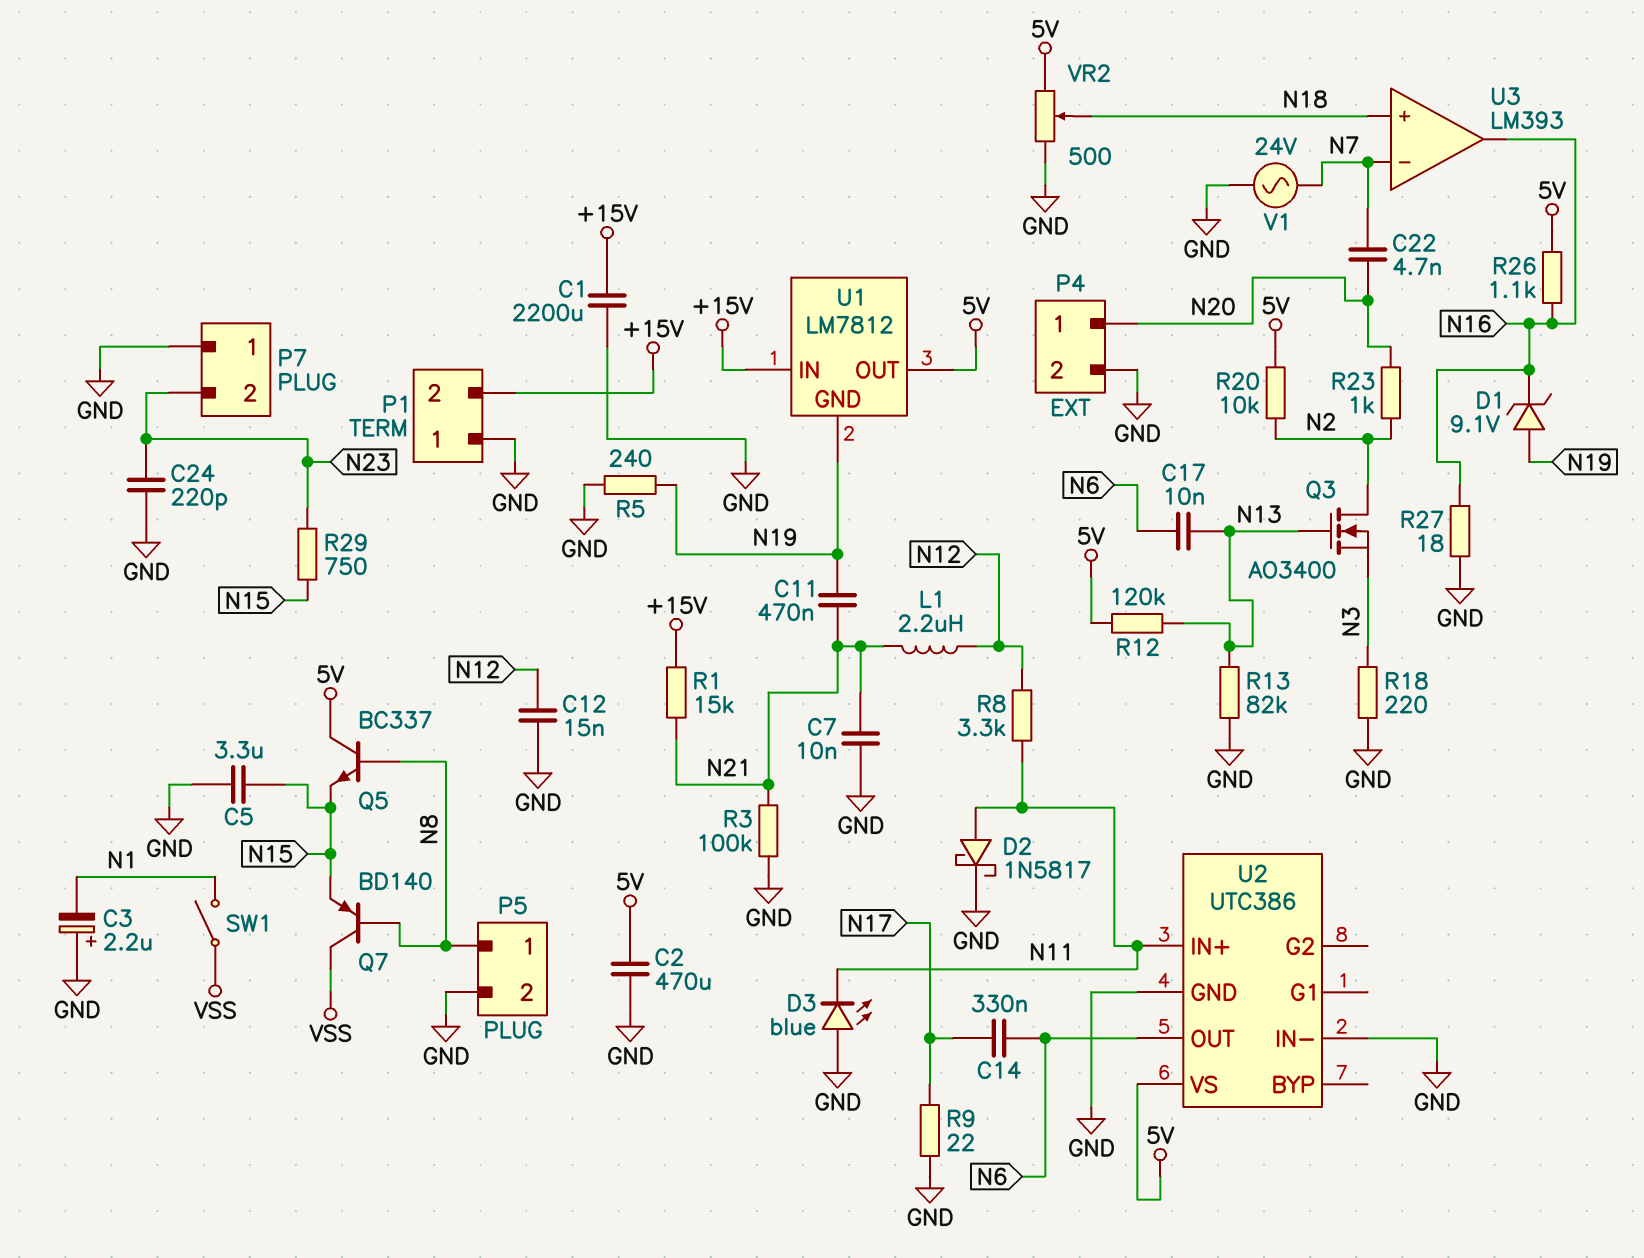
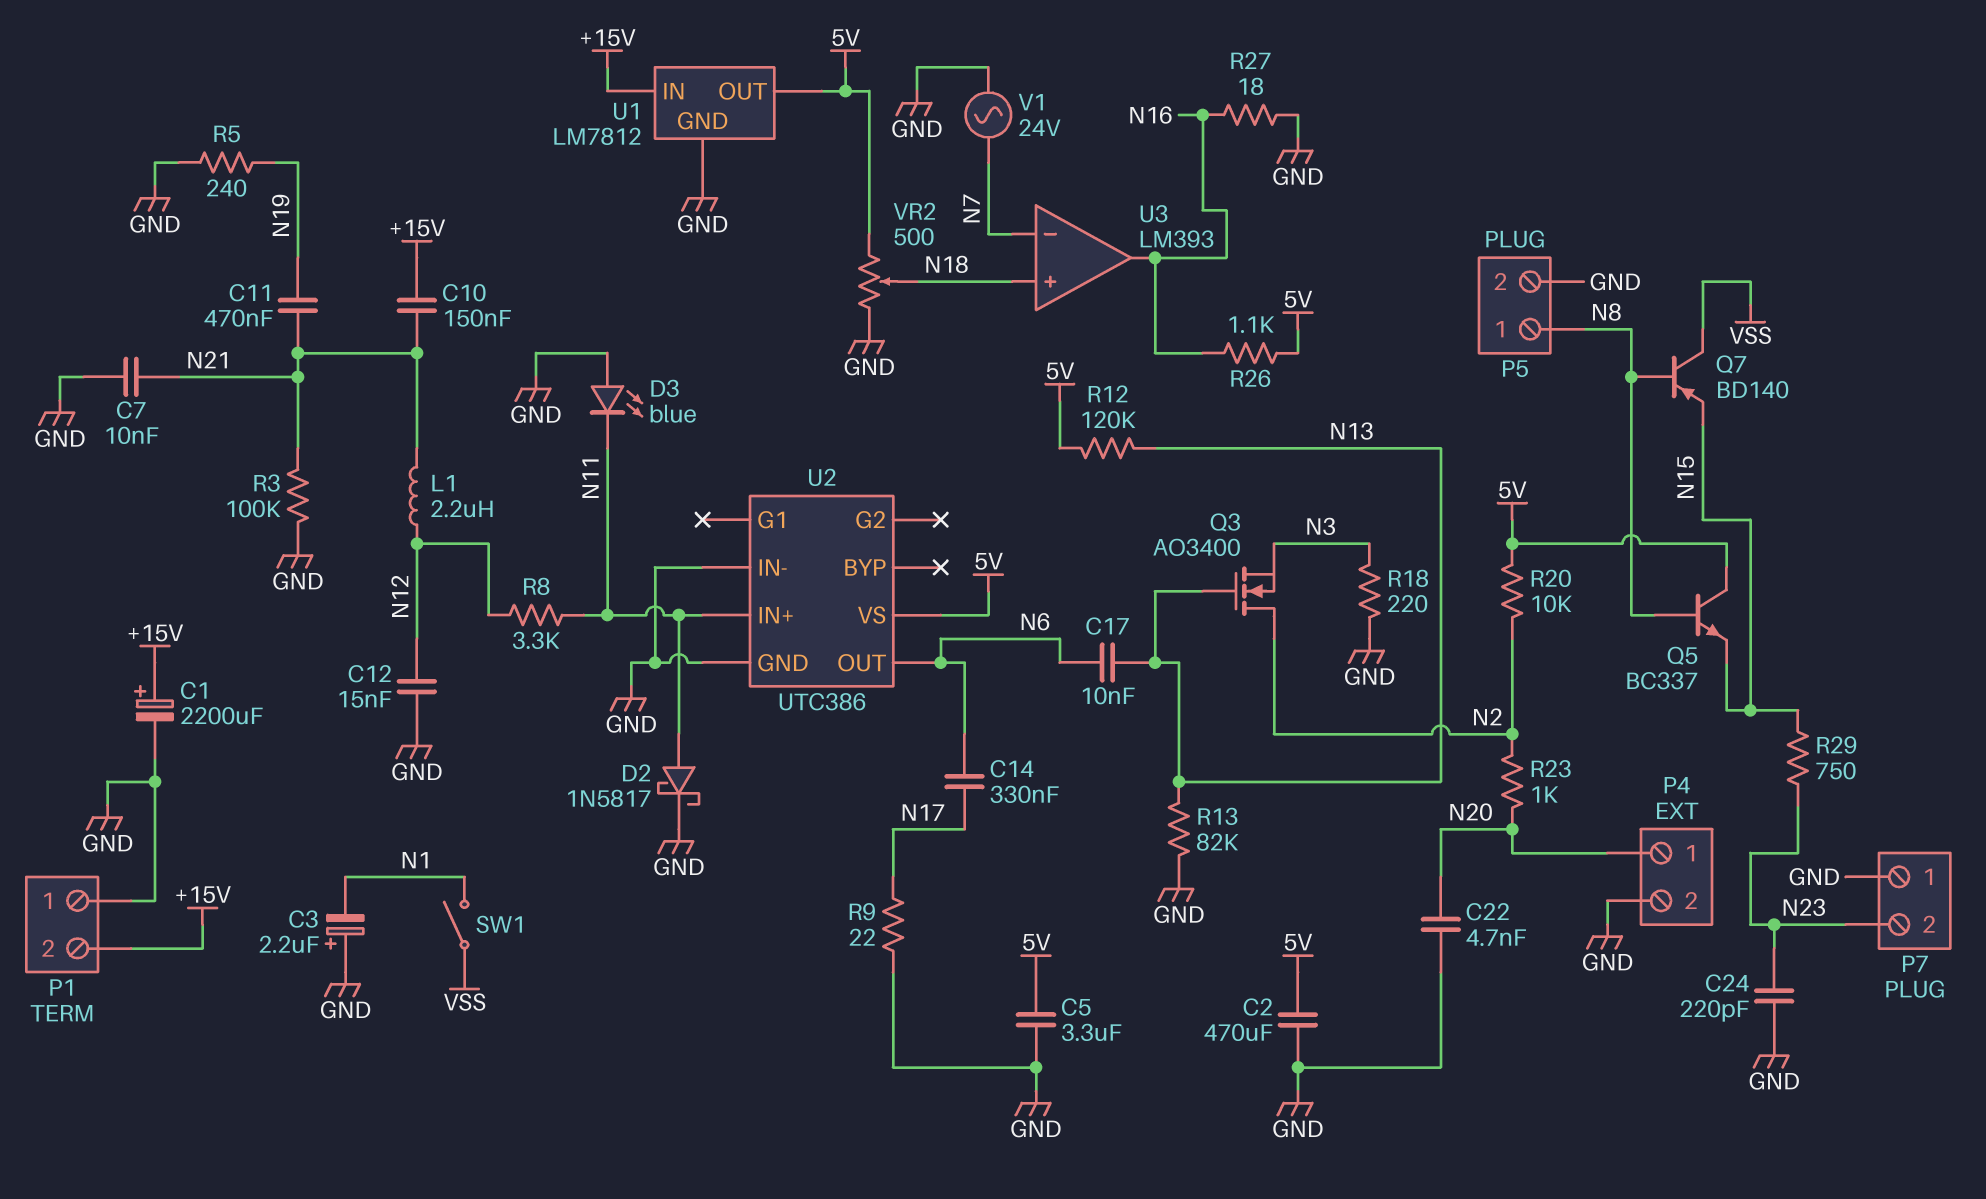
C1: 2200uF (+15V, GND) -> 2200uF (plus +15V, minus GND)
C5: 3.3uF (GND, N15) -> 3.3uF (5V, GND)
C10: none -> 150nF (+15V, N21)
C22: 4.7nF (N7, N20) -> 4.7nF (GND, N20)
D1: zener 9.1V (A N19, K N16) -> none
R1: 15k (+15V, N21) -> none
U1 pin GND: N19 -> GND

